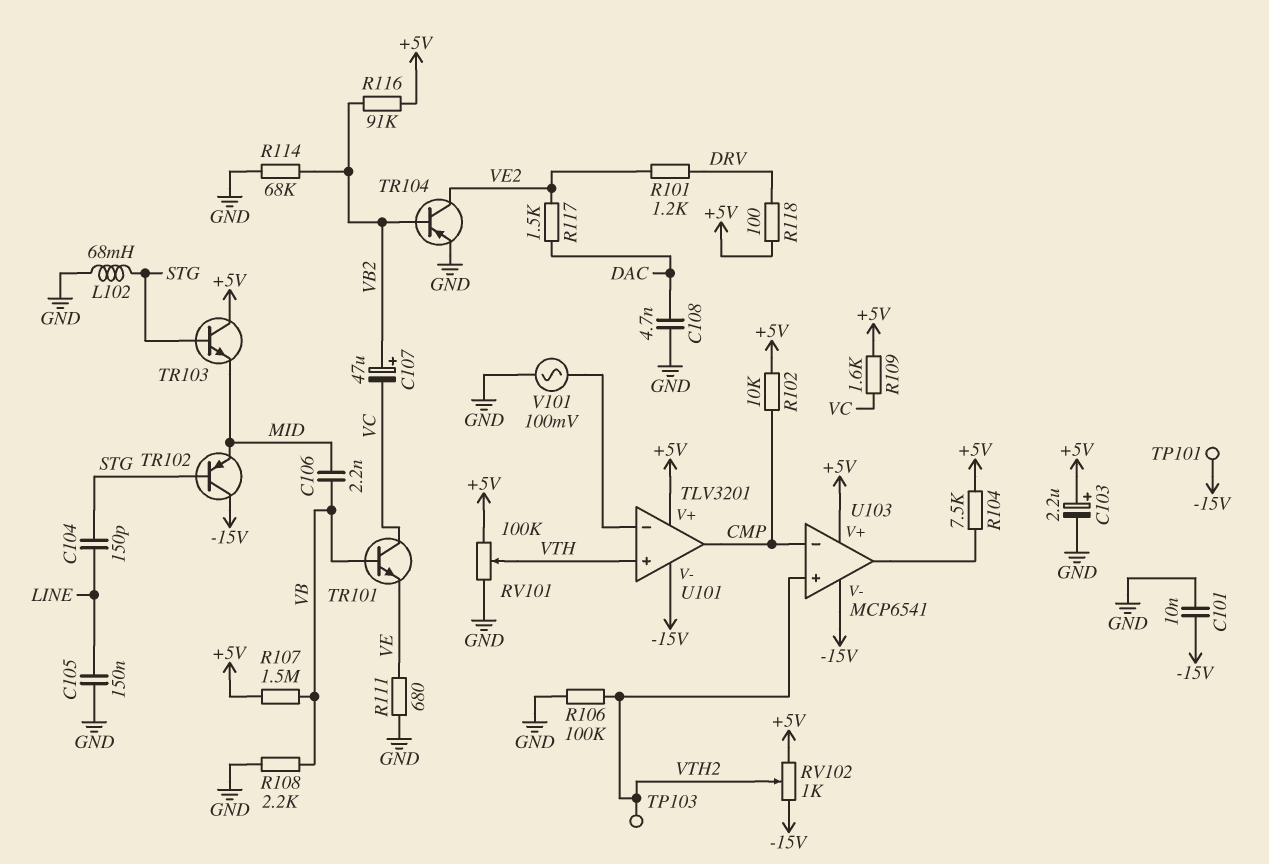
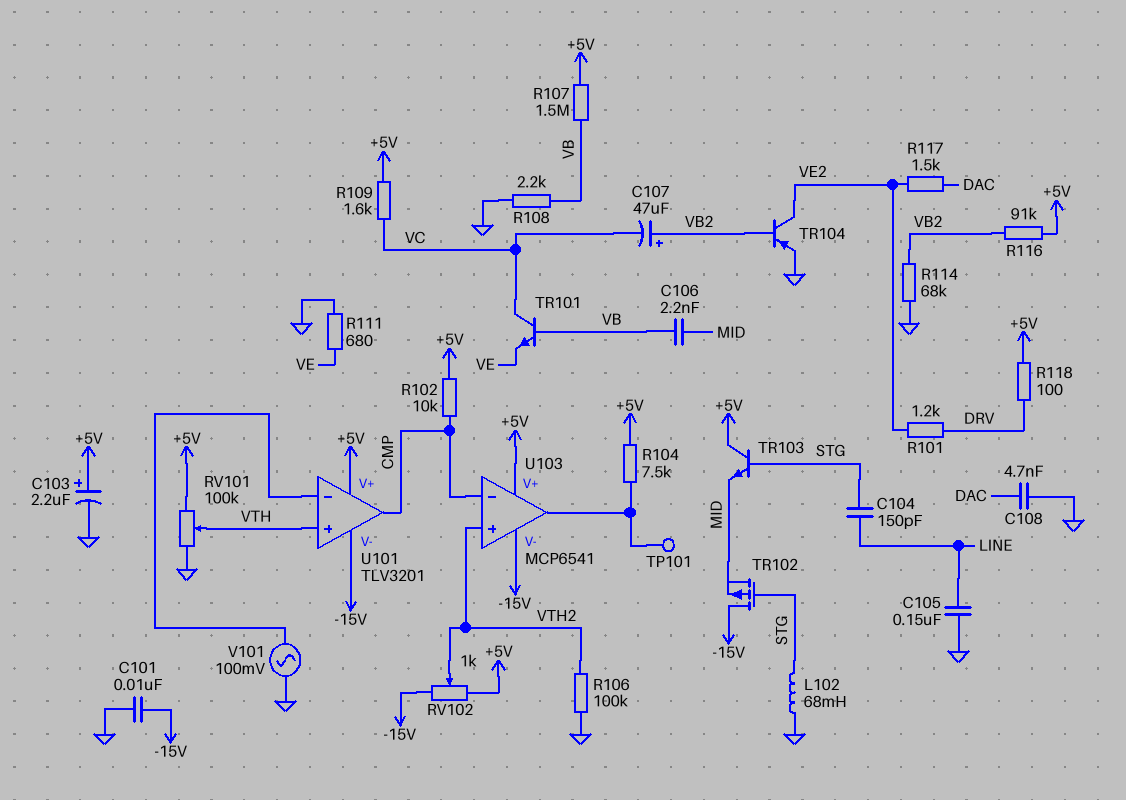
TP101: test point (-15V) -> test point (U103/out)
TP103: test point (VTH2) -> none
TR102: PNP (B STG, C -15V, E MID) -> PMOS (G STG, D -15V, S MID)

